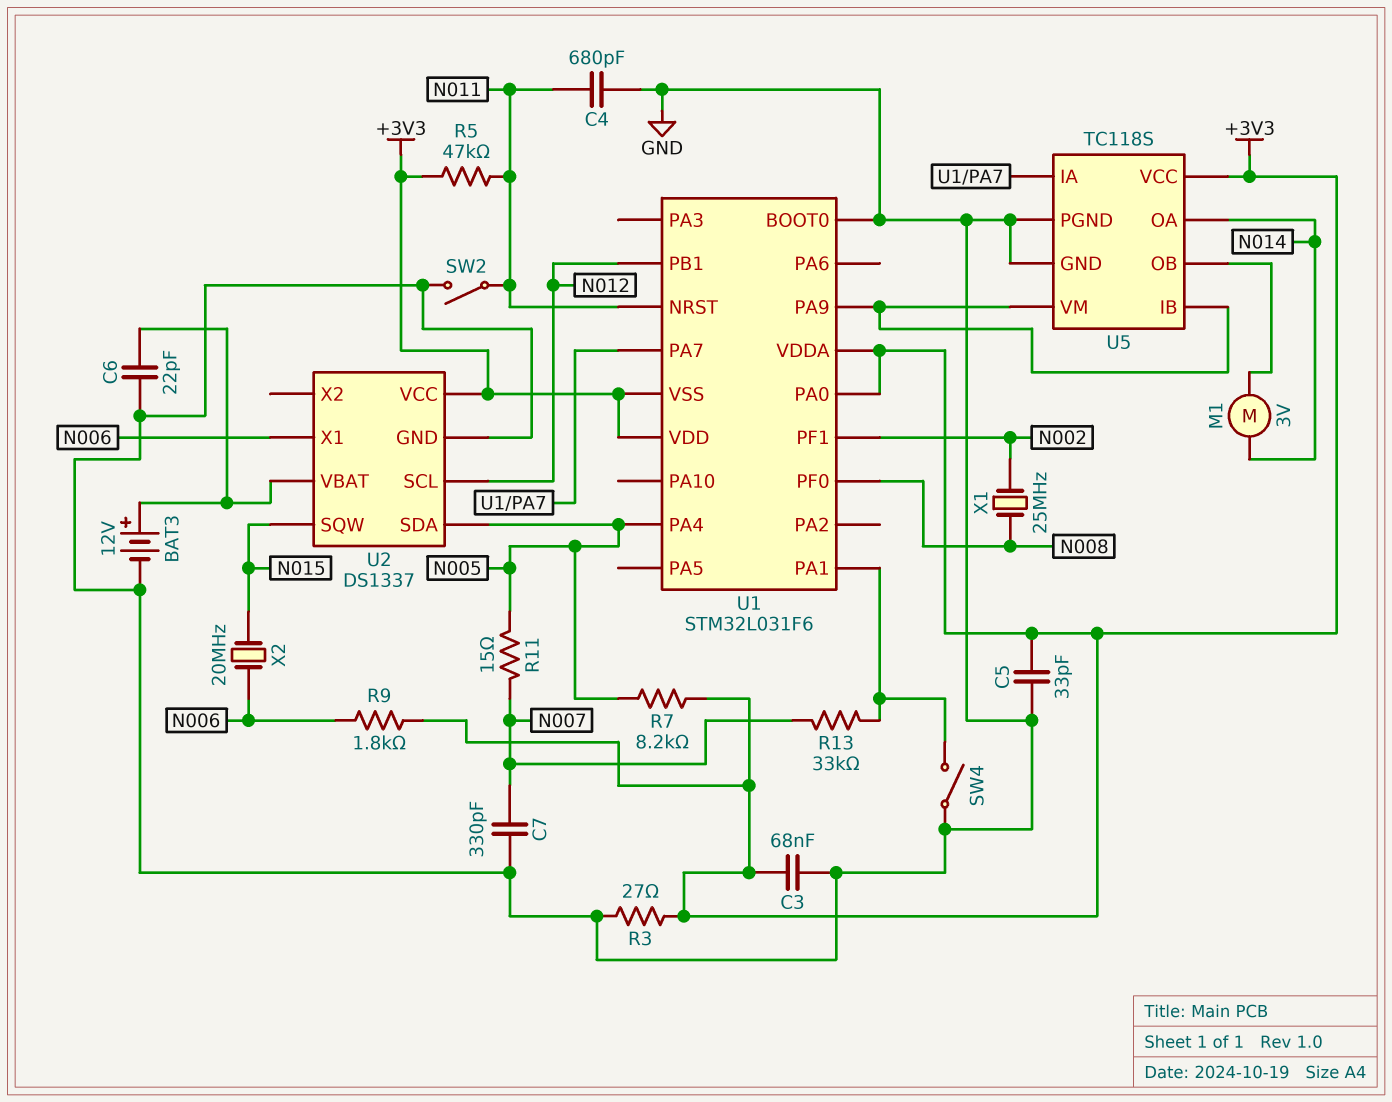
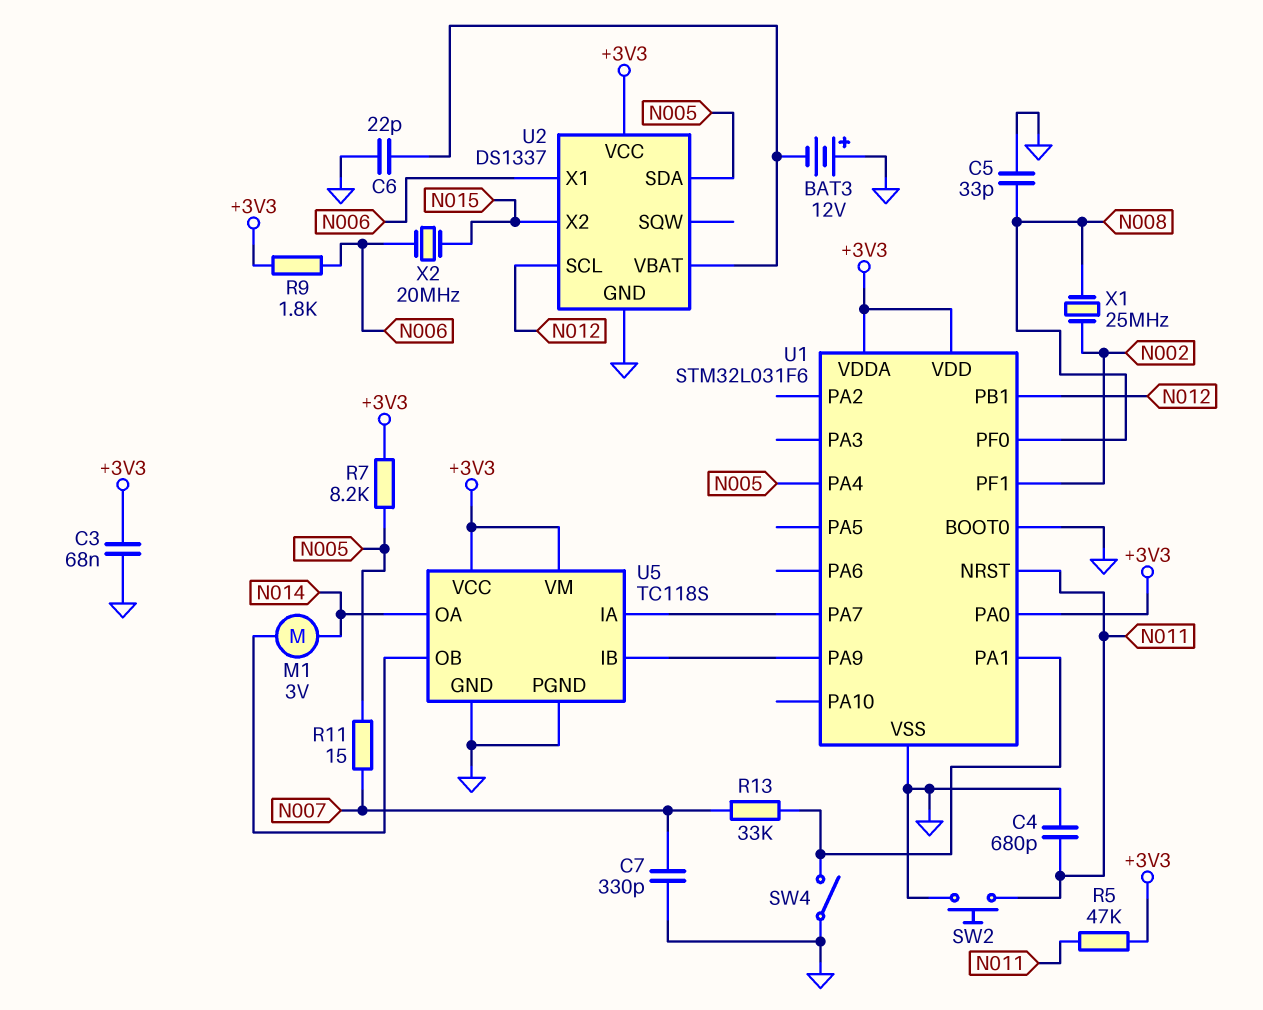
BAT3: 12V (plus U2/VBAT, minus GND) -> 12V (plus GND, minus U2/VBAT)
C5: 33pF (+3V3, GND) -> 33pF (GND, N008)
R3: 27 (+3V3, GND) -> none
SW2: switch (GND, N011) -> button (GND, N011)
U1 pin VSS: +3V3 -> GND
U2 pin SQW: N015 -> none
U2 pin X2: none -> N015
U5 pin VM: U1/PA9 -> +3V3

